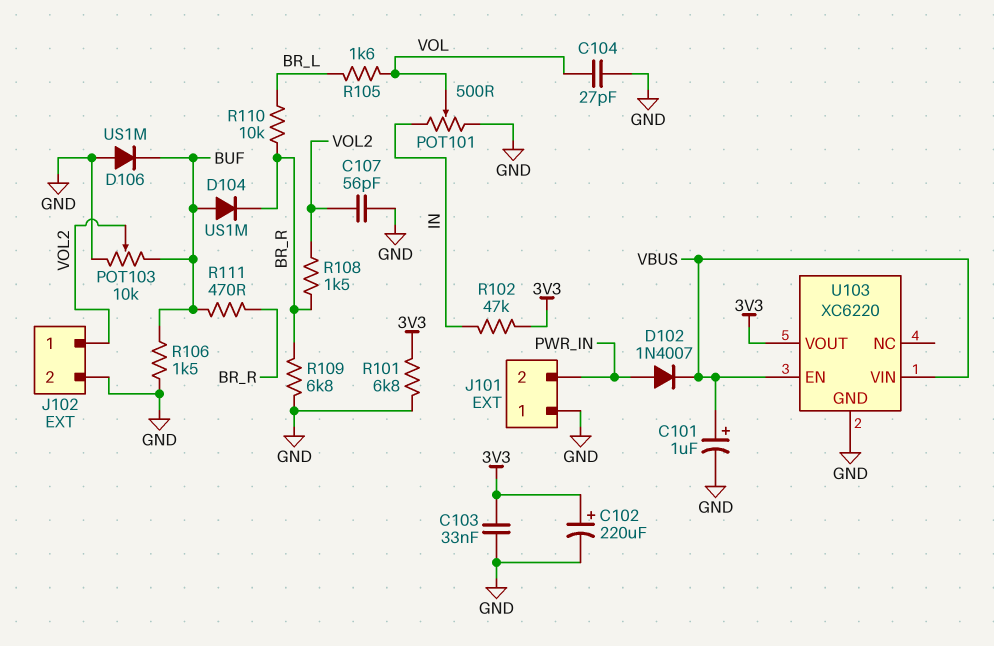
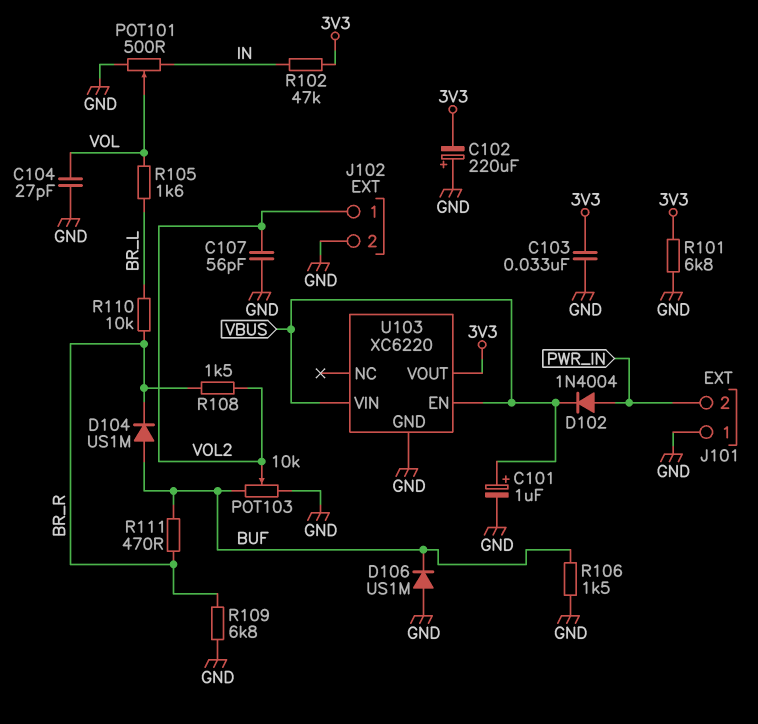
C102: 220uF (plus 3V3, minus GND) -> 220uF (plus GND, minus 3V3)
D102: diode 1N4007 (A PWR_IN, K VBUS) -> diode 1N4004 (A PWR_IN, K VBUS)

